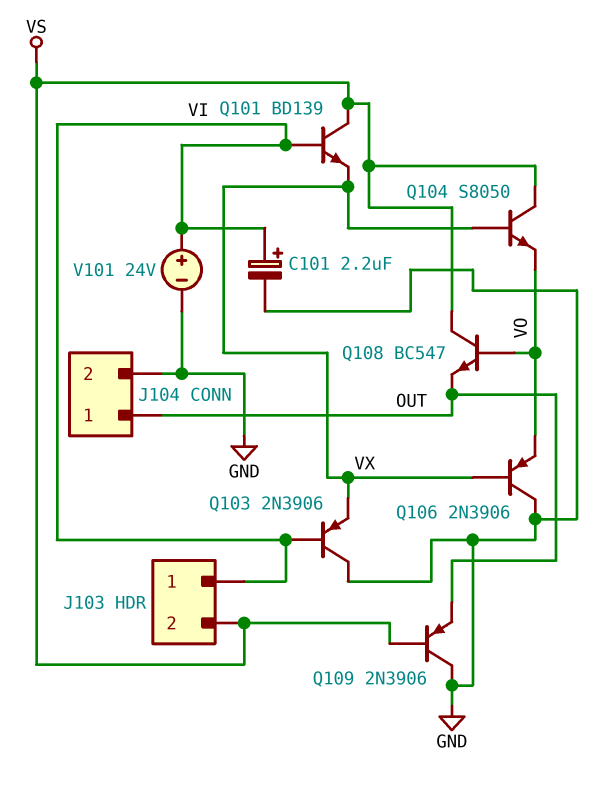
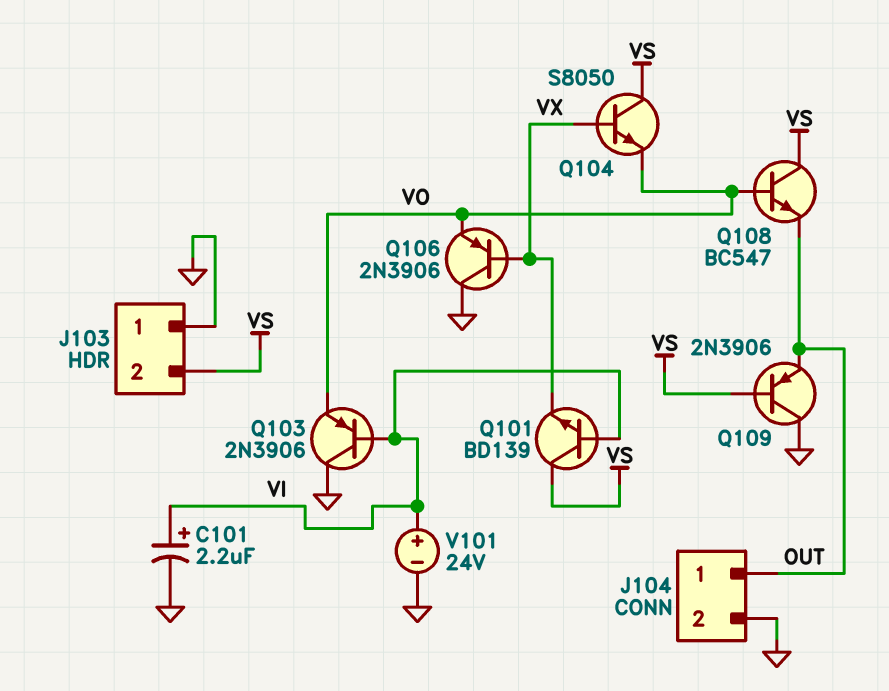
J103 pin 1: VI -> GND
Q103: PNP 2N3906 (B VI, C GND, E VX) -> PNP 2N3906 (B VI, C GND, E VO)

